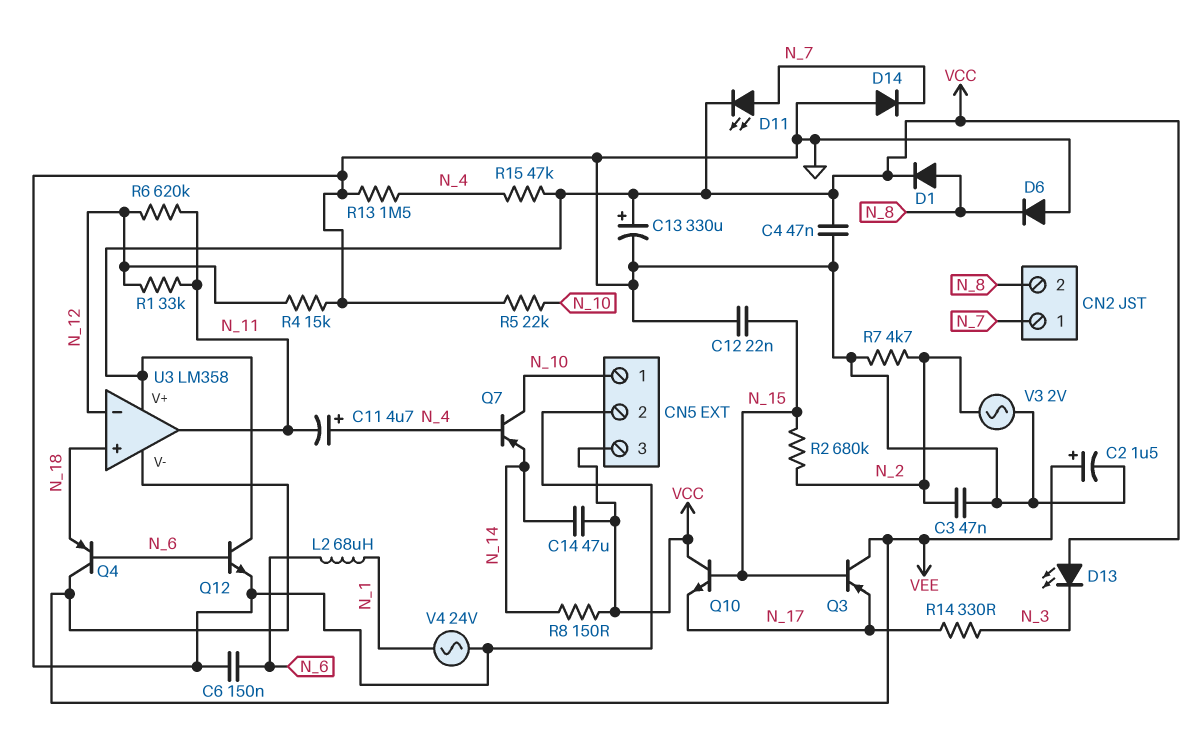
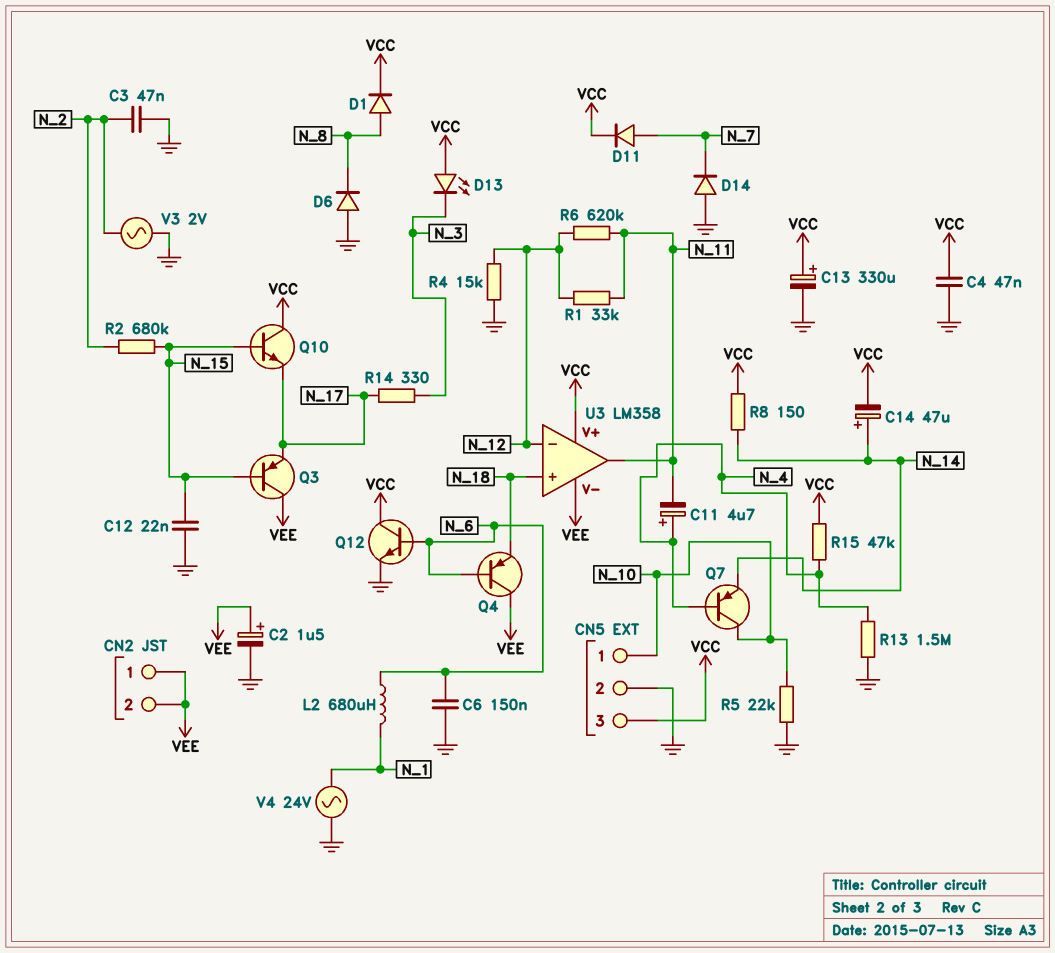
C14: 47uF (N_14, VCC) -> 47uF (plus N_14, minus VCC)
CN2 pin 1: N_7 -> VEE
CN2 pin 2: N_8 -> VEE
D11: LED (A N_7, K VCC) -> diode (A N_7, K VCC)
L2: 68uH (N_1, N_6) -> 680uH (N_1, N_6)
R7: 4.7k (GND, N_2) -> none

